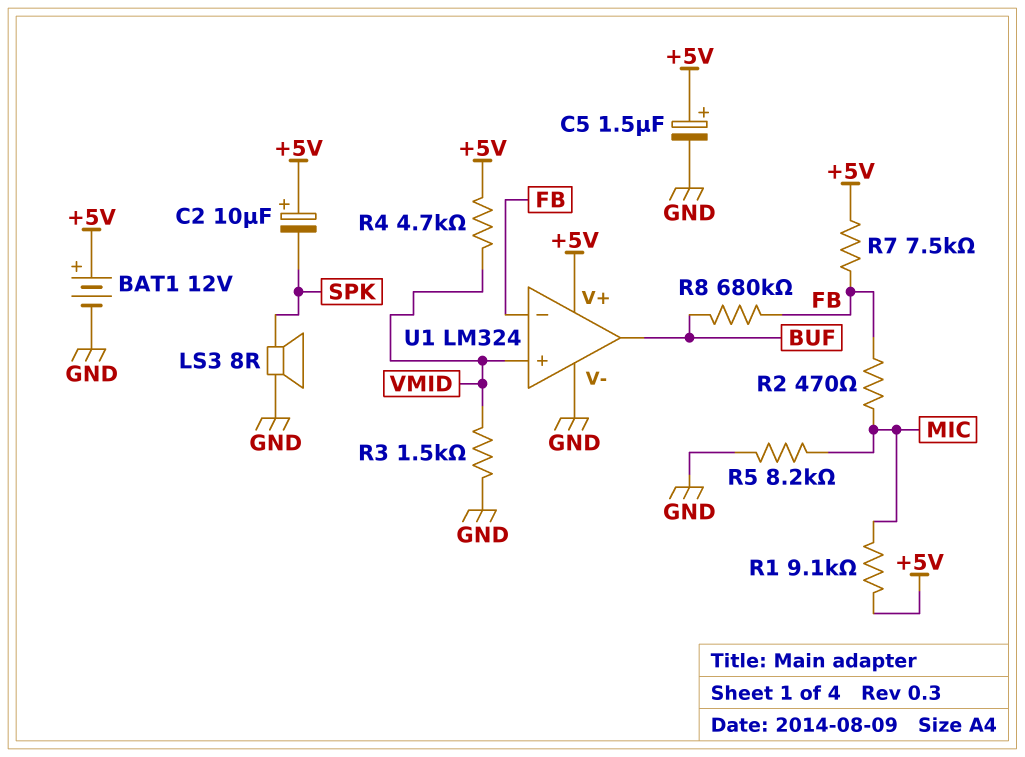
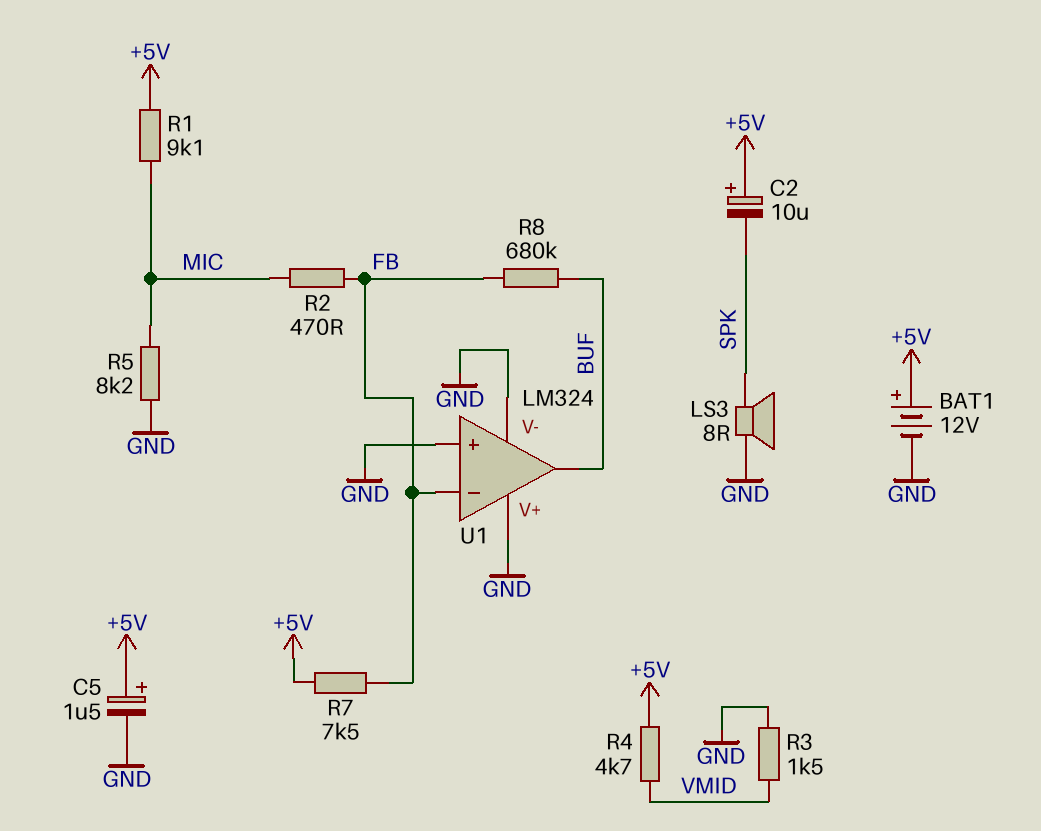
U1 pin V+: +5V -> GND
U1 pin in+: VMID -> GND

